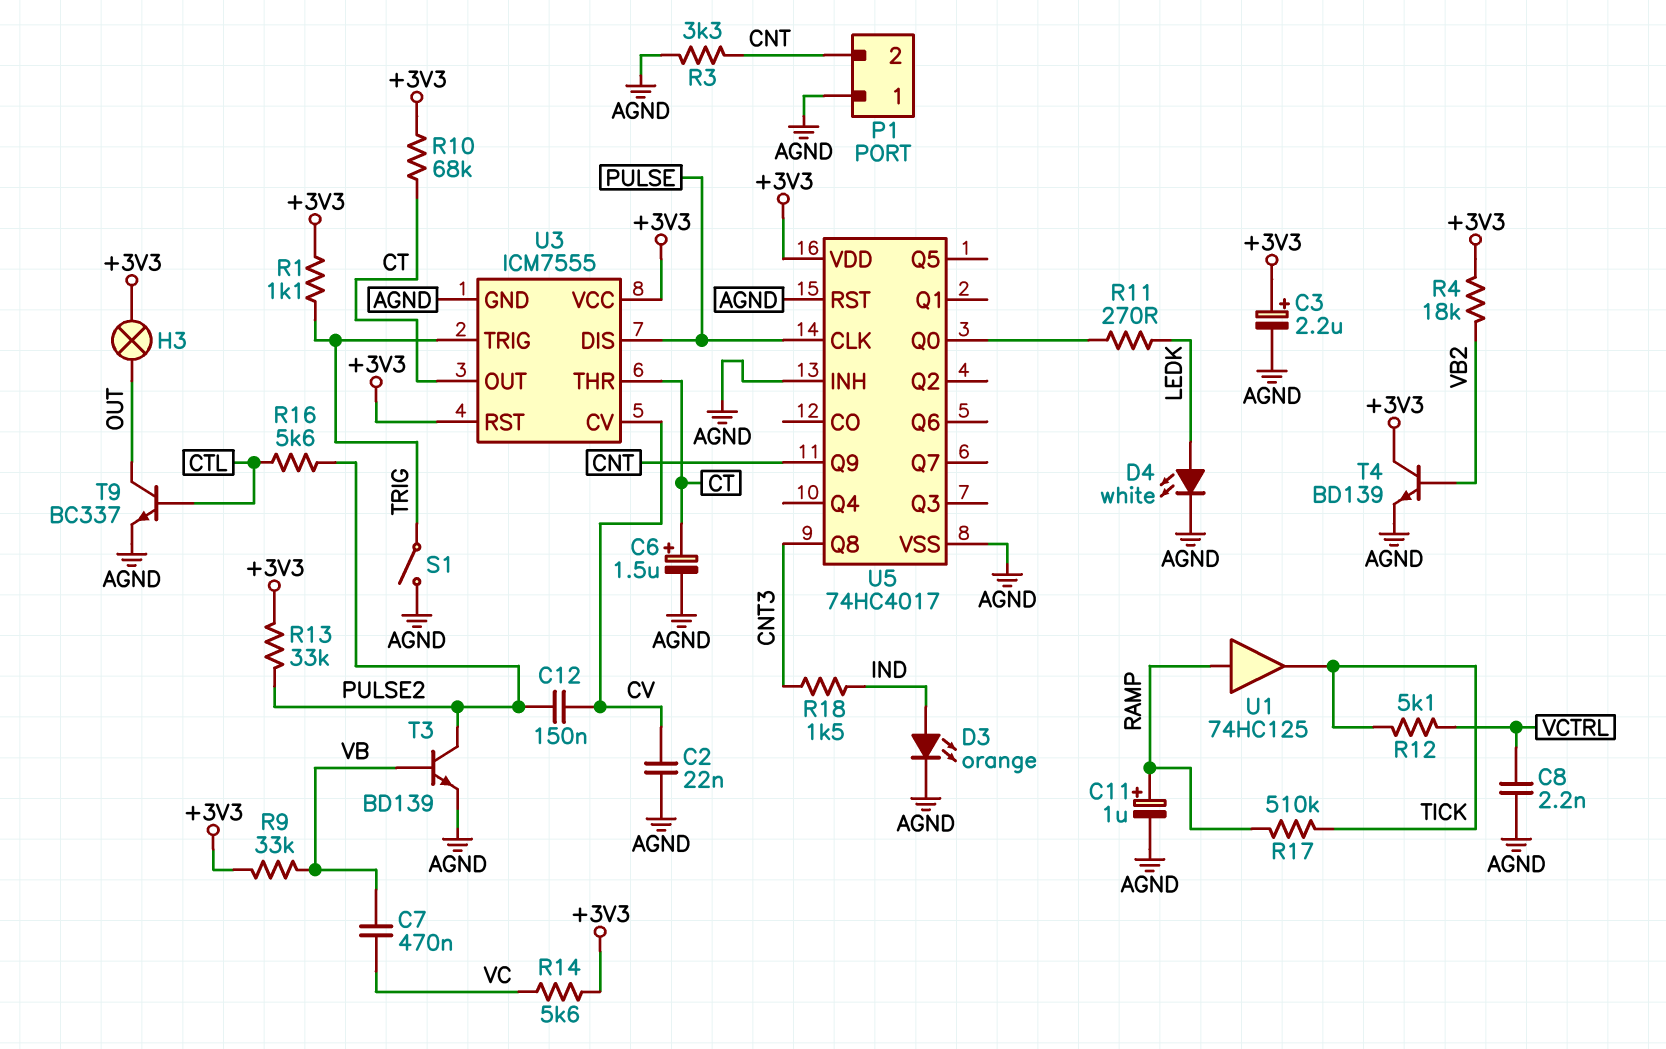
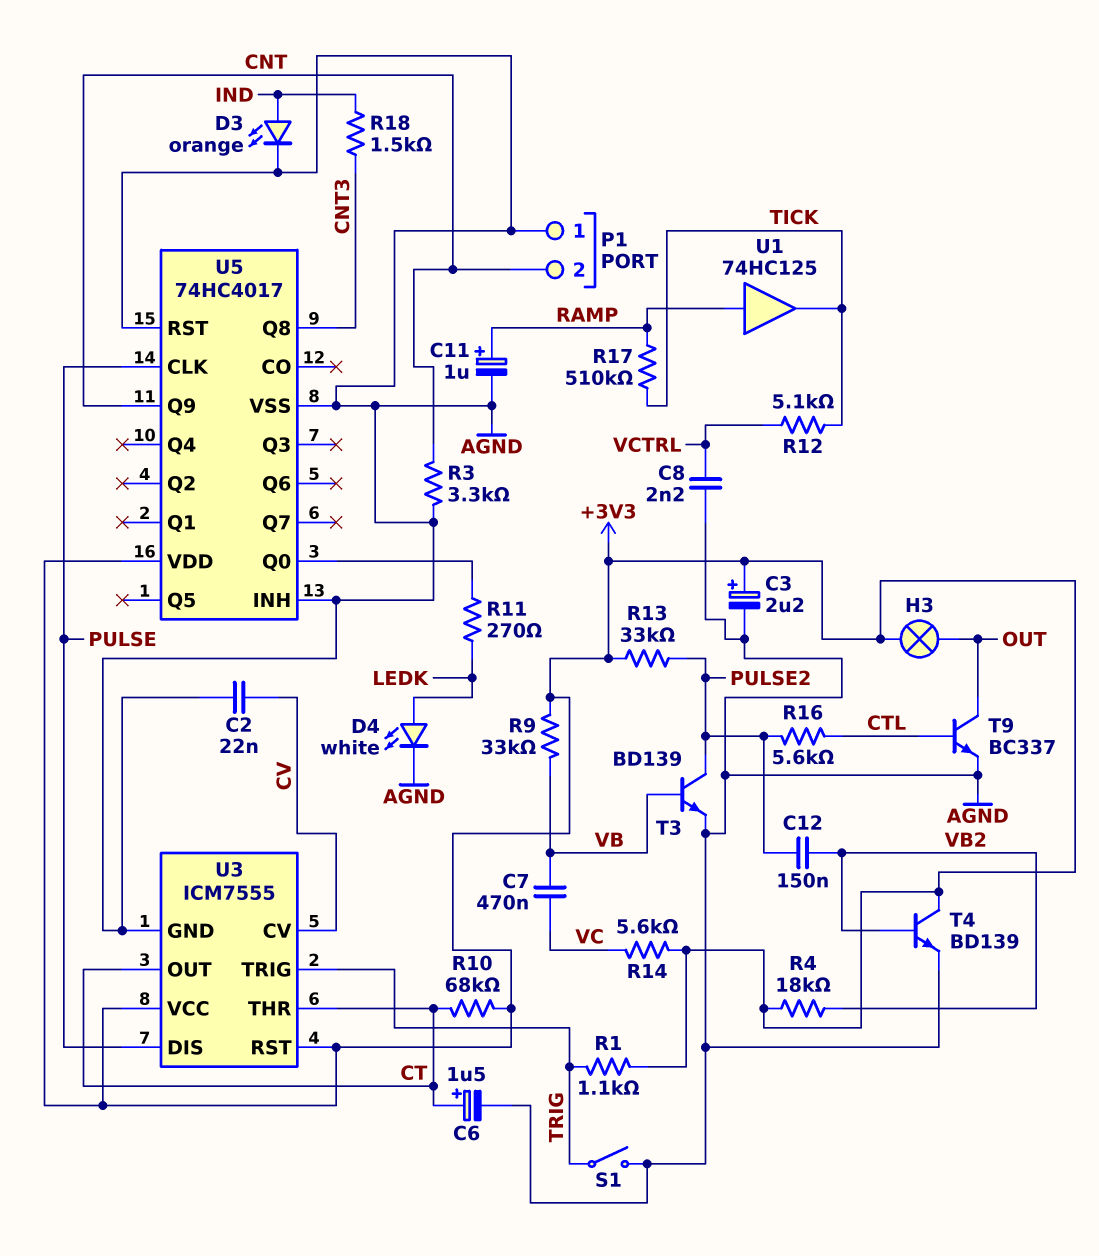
C12: 150nF (CV, PULSE2) -> 150nF (PULSE2, VB2)

